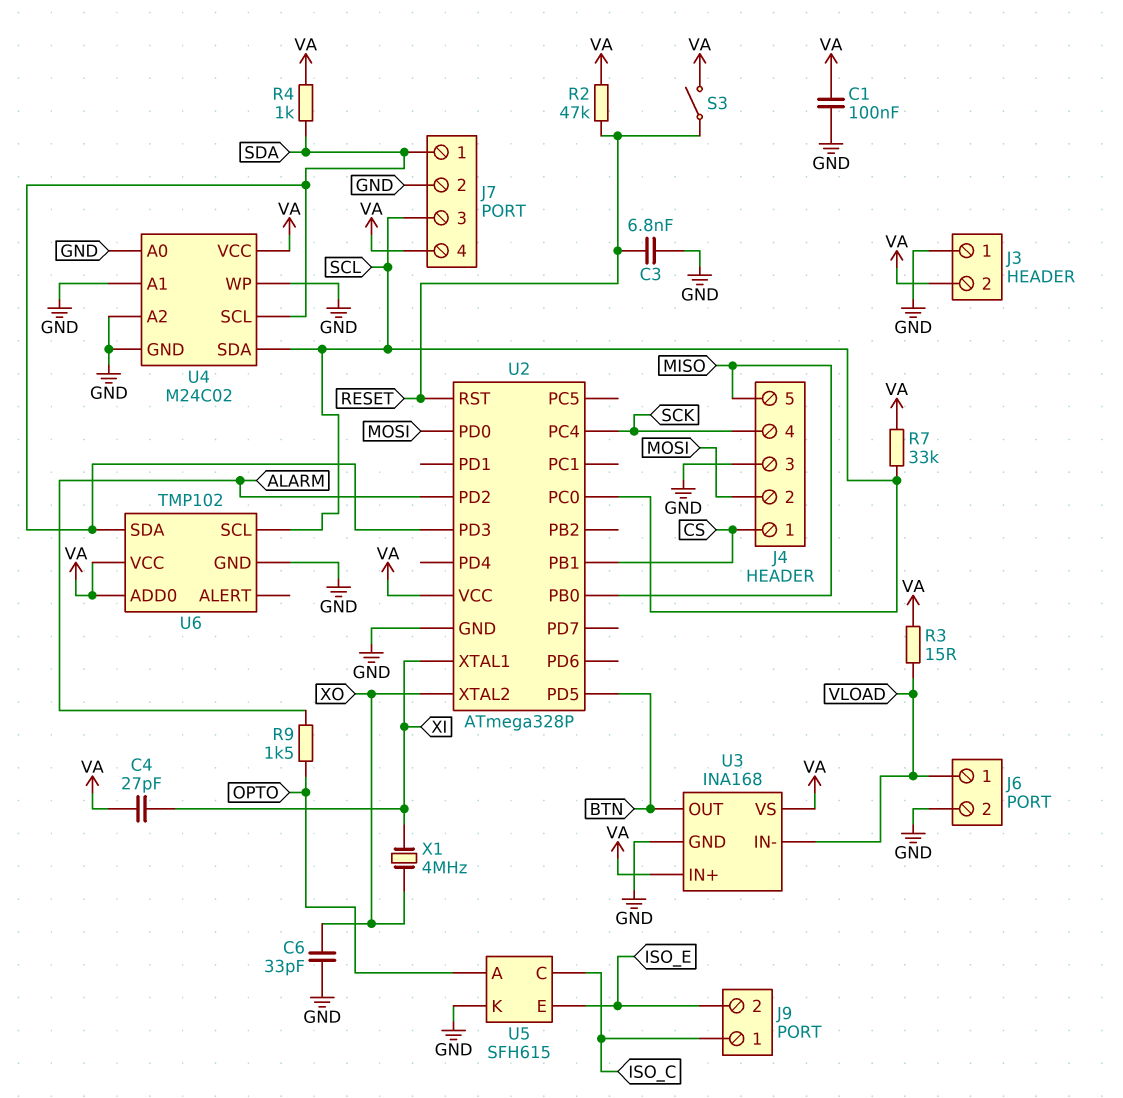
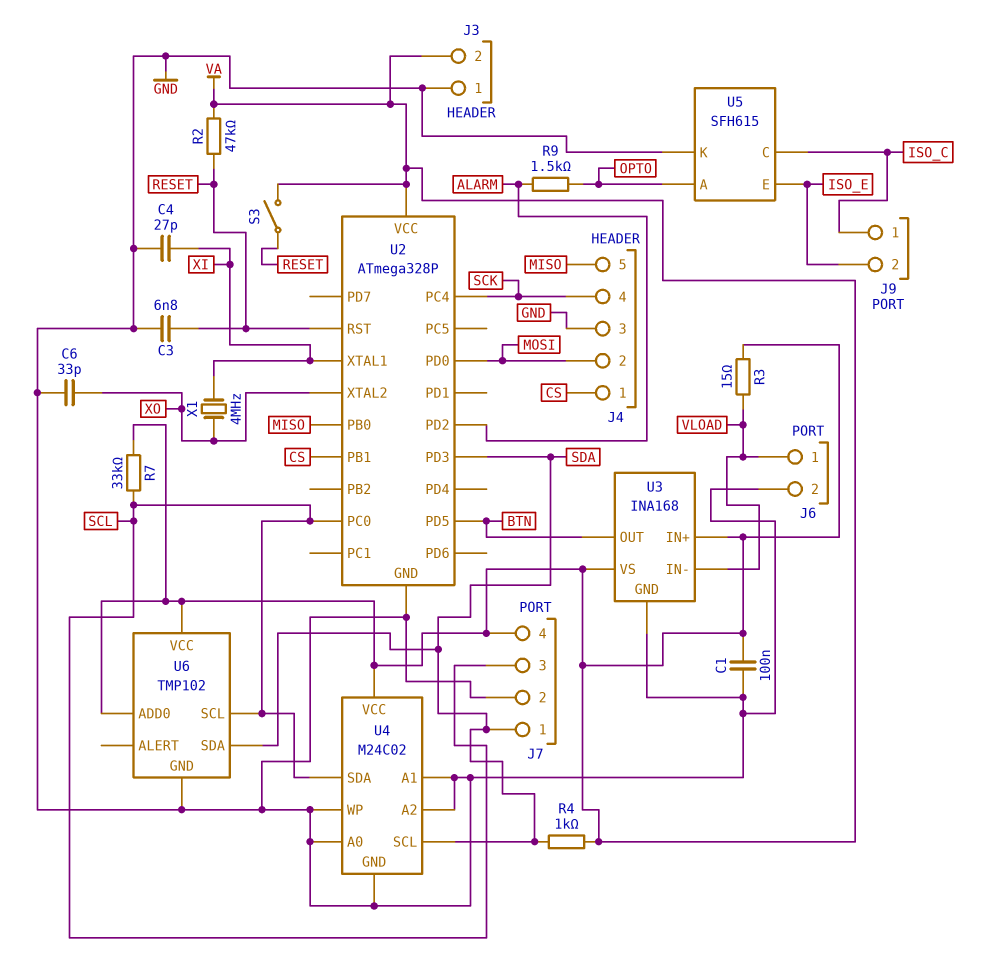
C4: 27pF (VA, XI) -> 27pF (GND, XI)

